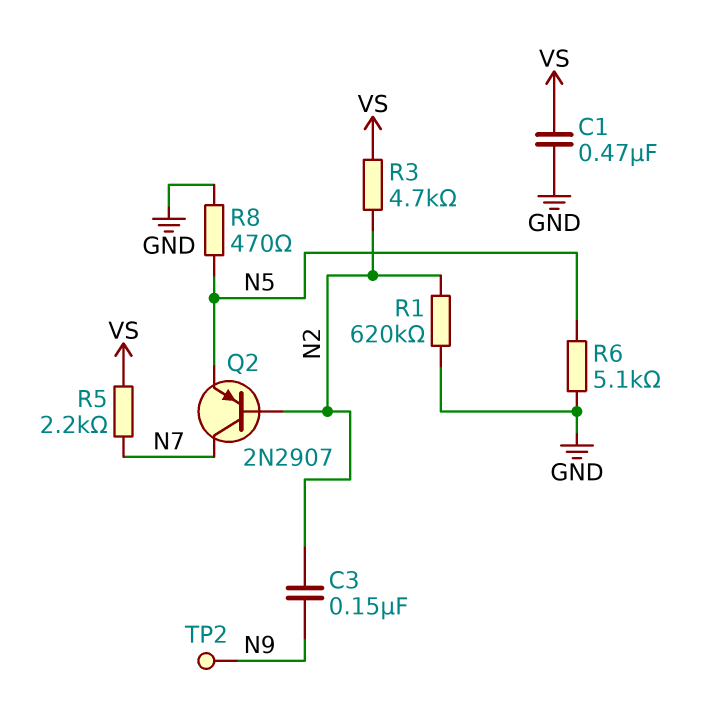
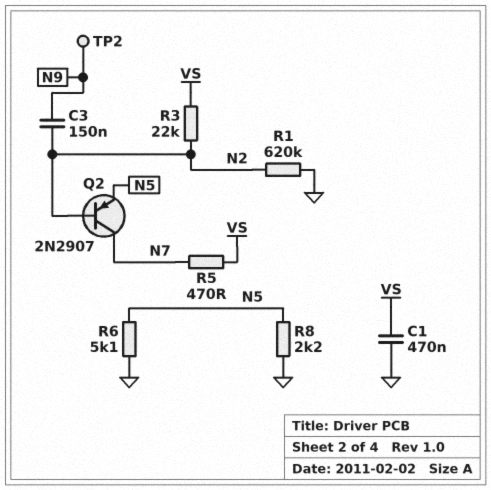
R3: 4.7k (N2, VS) -> 22k (N2, VS)
R5: 2.2k (N7, VS) -> 470 (N7, VS)
R8: 470 (GND, N5) -> 2.2k (GND, N5)

